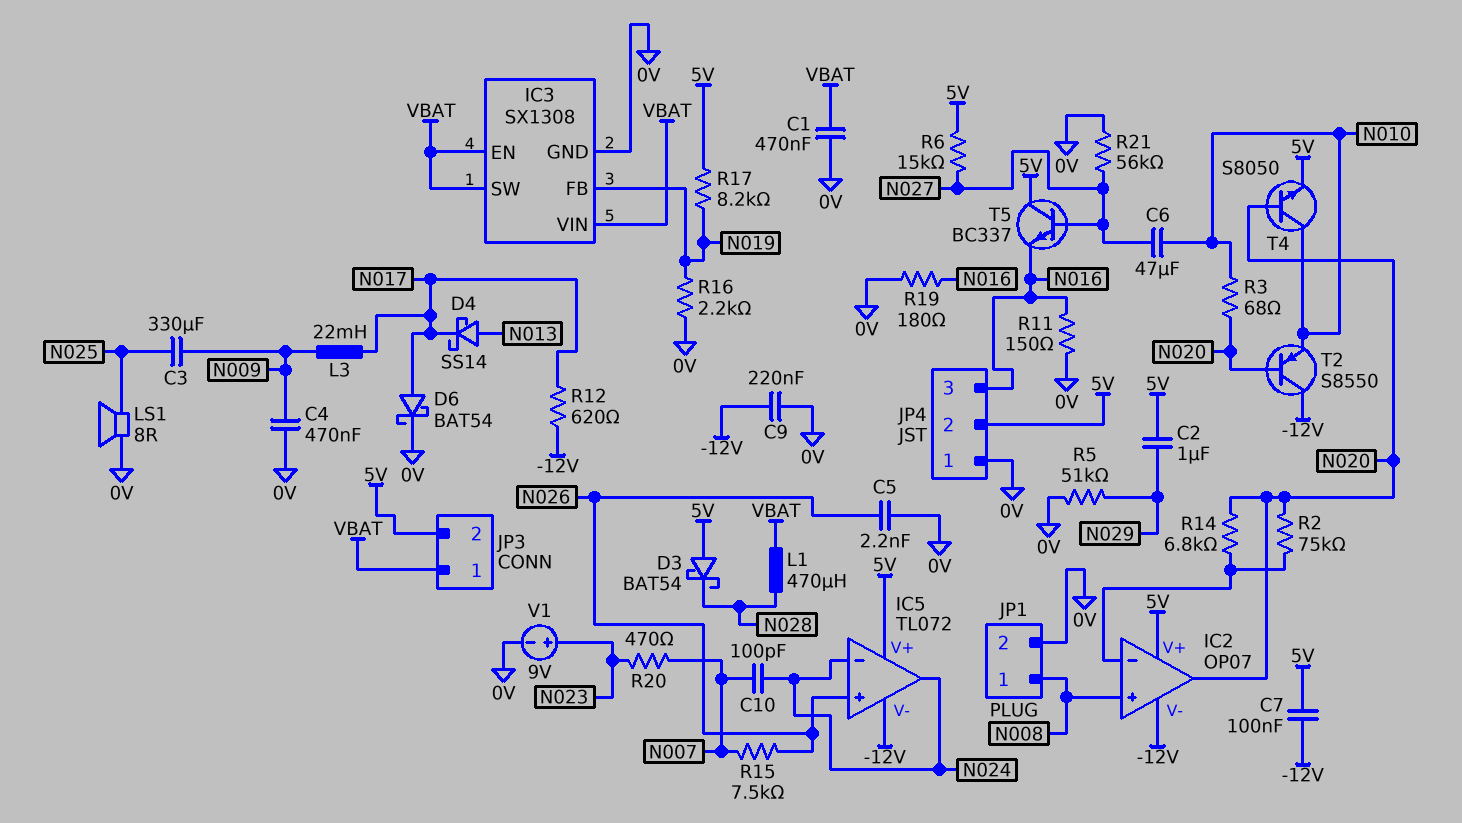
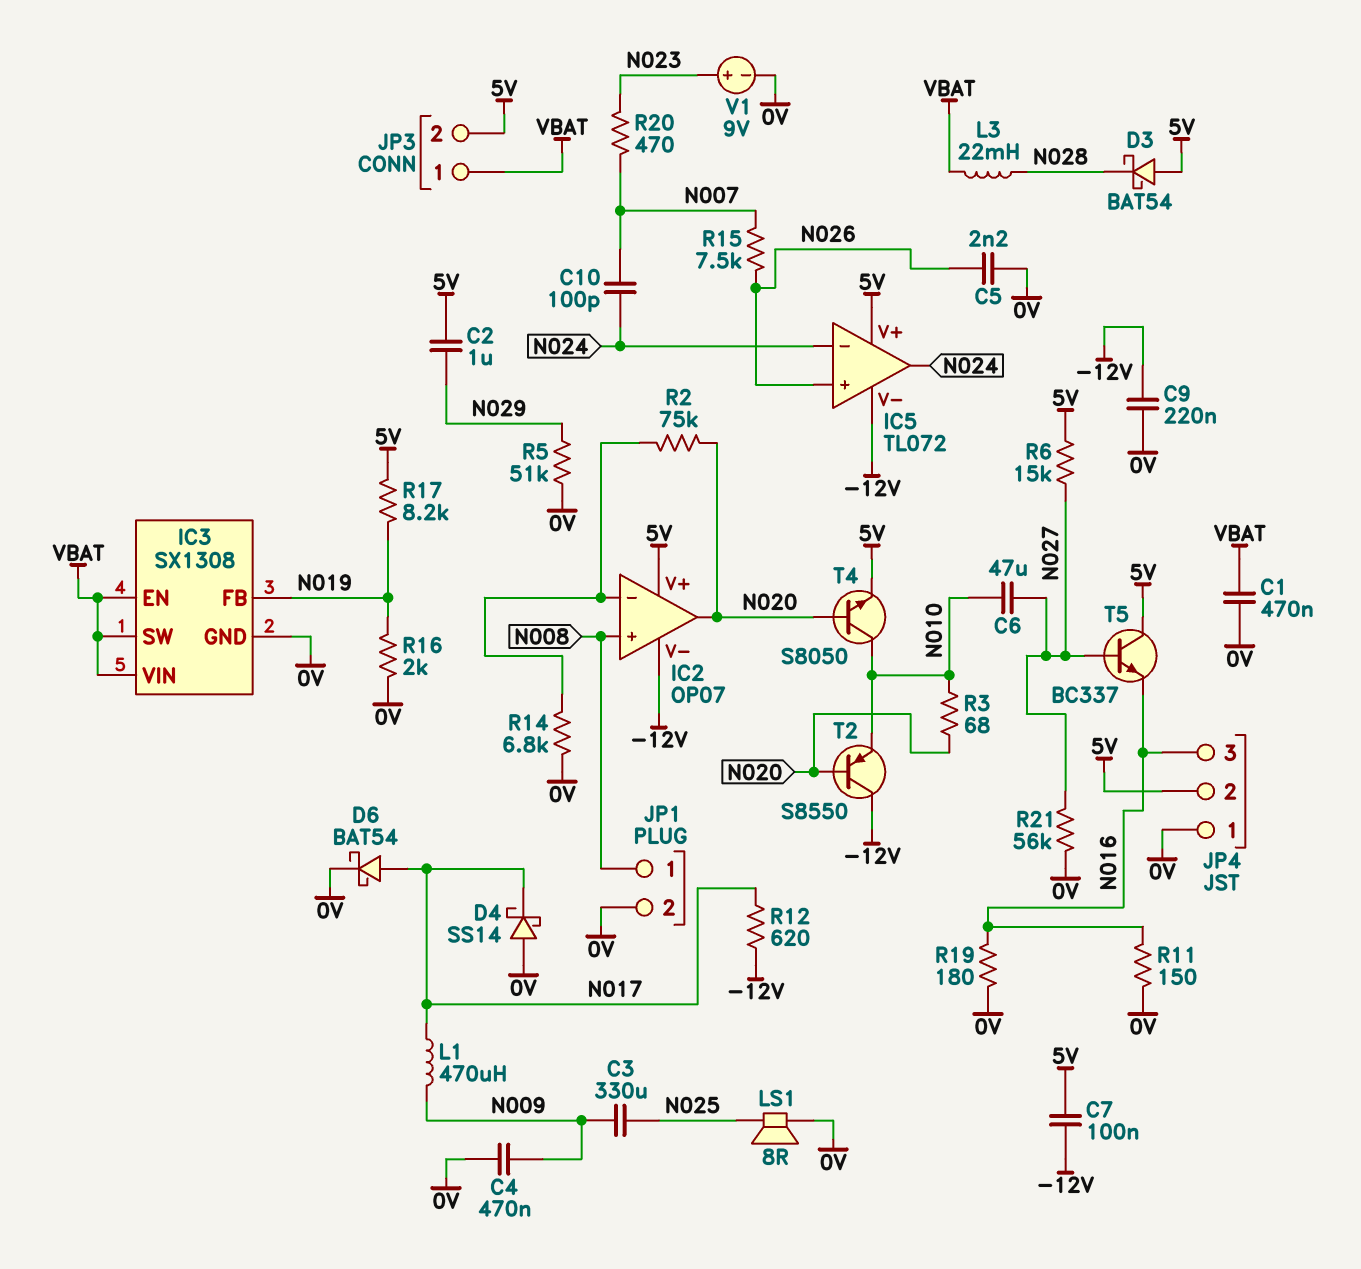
D4: schottky SS14 (A N013, K N017) -> schottky SS14 (A 0V, K N017)
L1: 470uH (N028, VBAT) -> 470uH (N009, N017)
L3: 22mH (N009, N017) -> 22mH (N028, VBAT)
R14: 6.8k (IC2/in-, N020) -> 6.8k (0V, IC2/in-)
R16: 2.2k (0V, N019) -> 2k (0V, N019)

